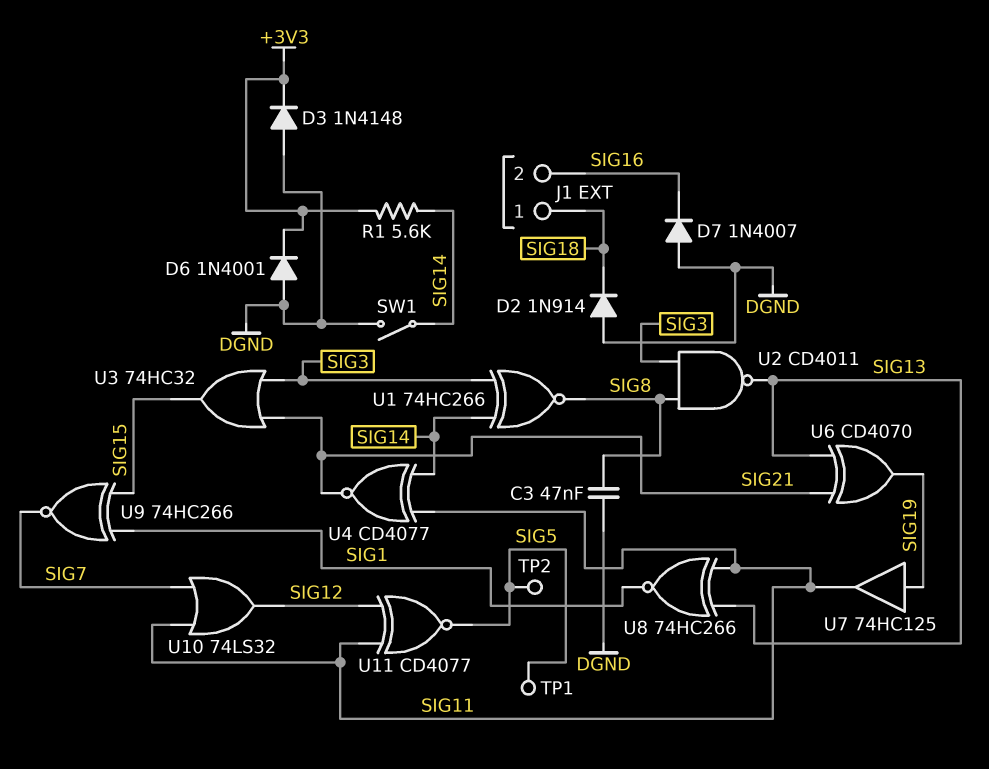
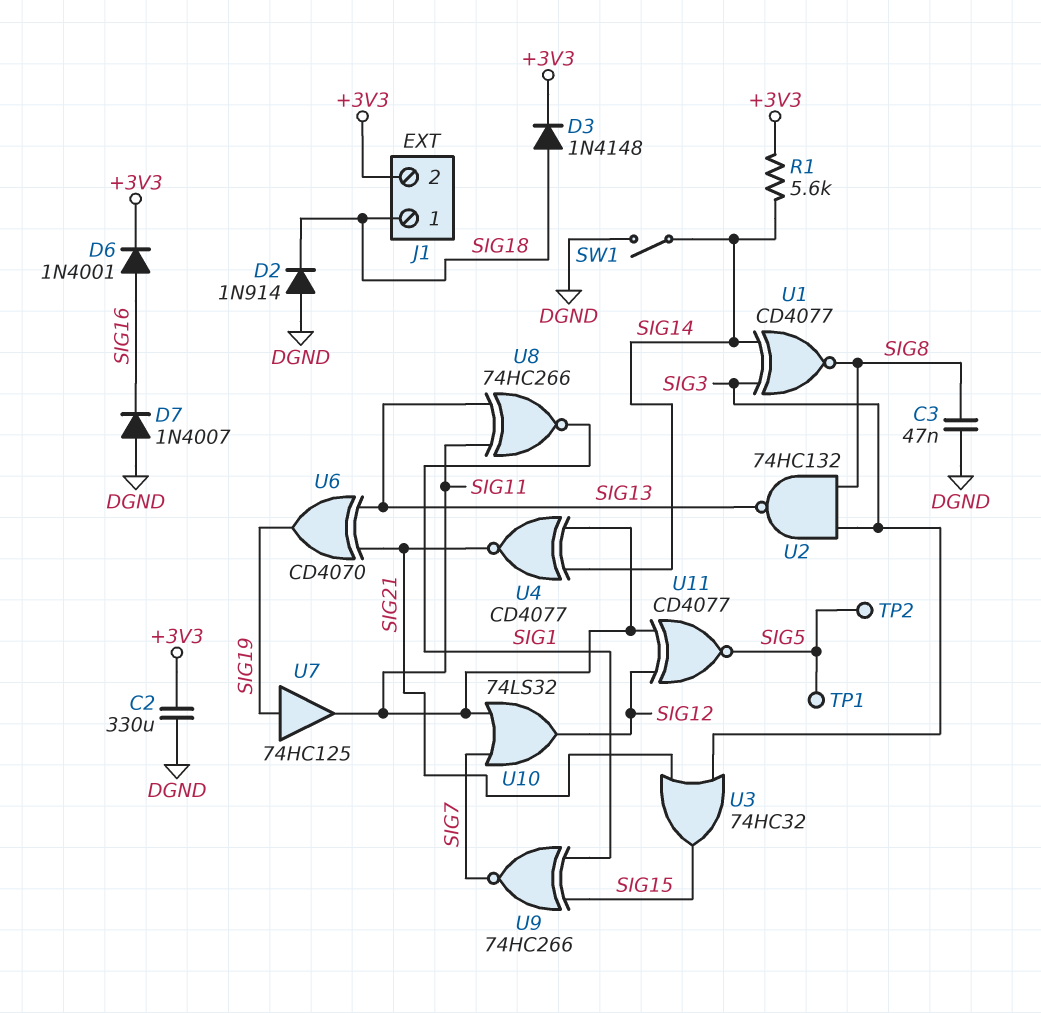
C2: none -> 330uF (+3V3, DGND)
D3: diode 1N4148 (A DGND, K +3V3) -> diode 1N4148 (A SIG18, K +3V3)
D6: diode 1N4001 (A DGND, K +3V3) -> diode 1N4001 (A SIG16, K +3V3)
J1 pin 2: SIG16 -> +3V3
U1: XNOR 74HC266 (in SIG3, in SIG14, out SIG8) -> XNOR CD4077 (in SIG3, in SIG14, out SIG8)
U2: NAND CD4011 (in SIG3, in SIG8, out SIG13) -> NAND 74HC132 (in SIG3, in SIG8, out SIG13)

